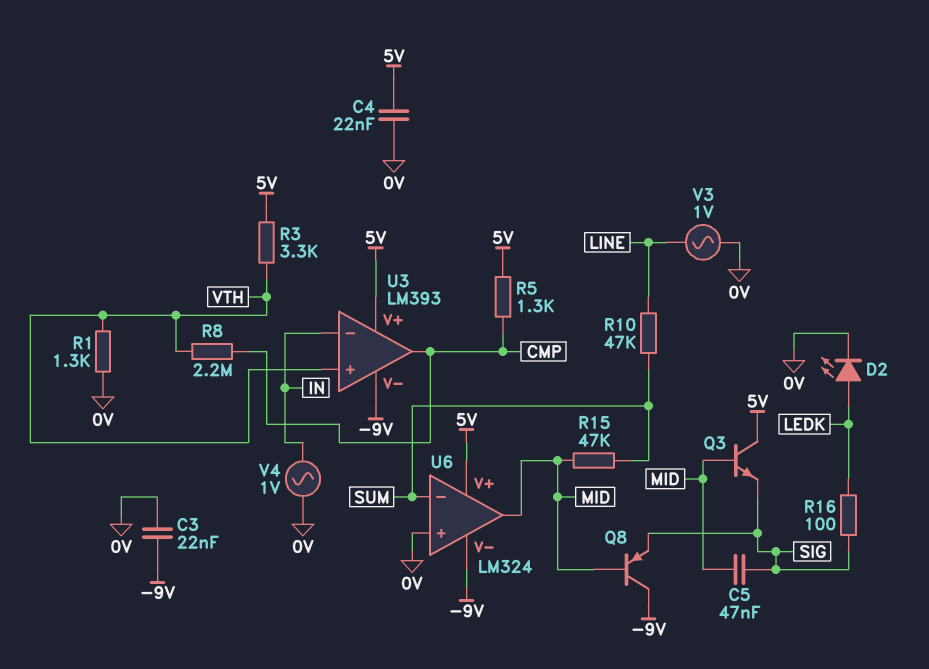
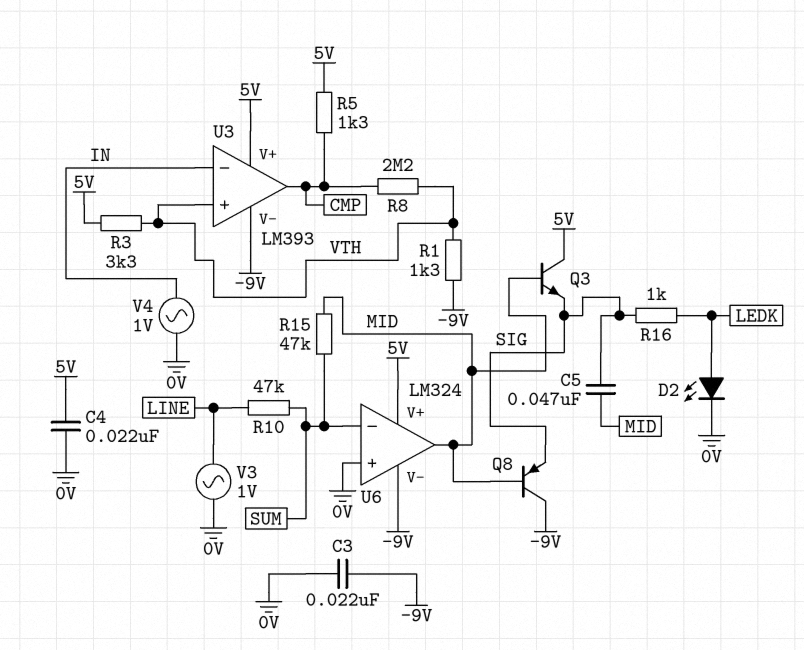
R1: 1.3k (0V, VTH) -> 1.3k (-9V, VTH)
R16: 100 (LEDK, SIG) -> 1k (LEDK, SIG)

